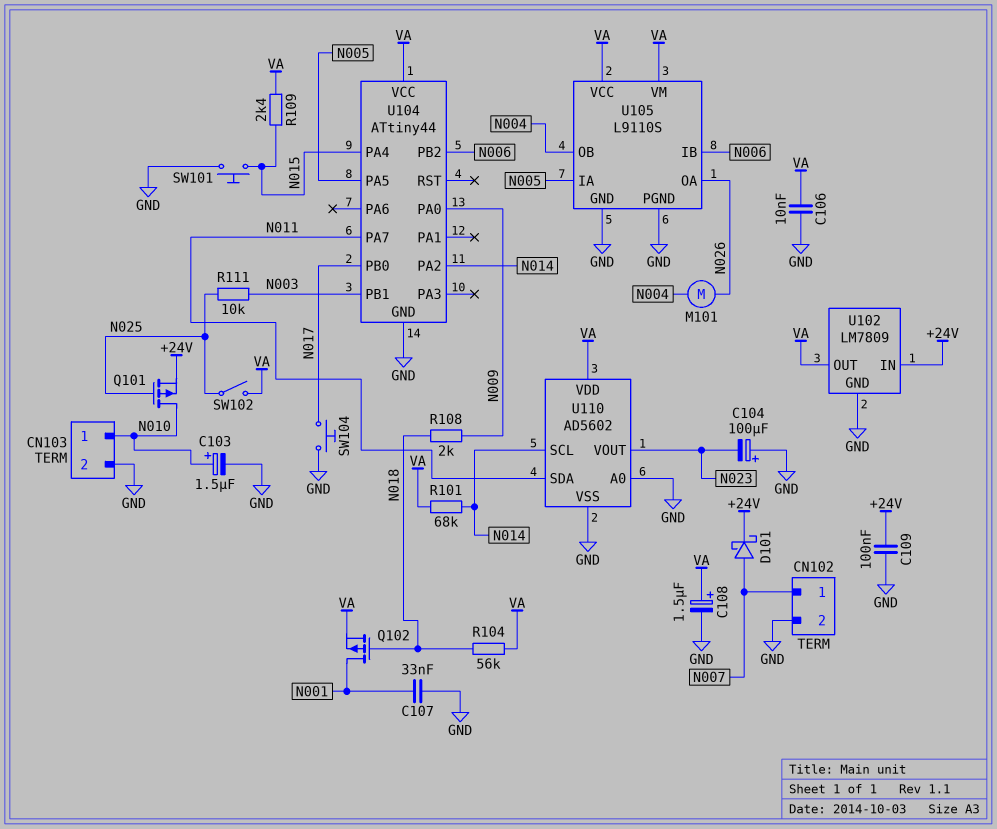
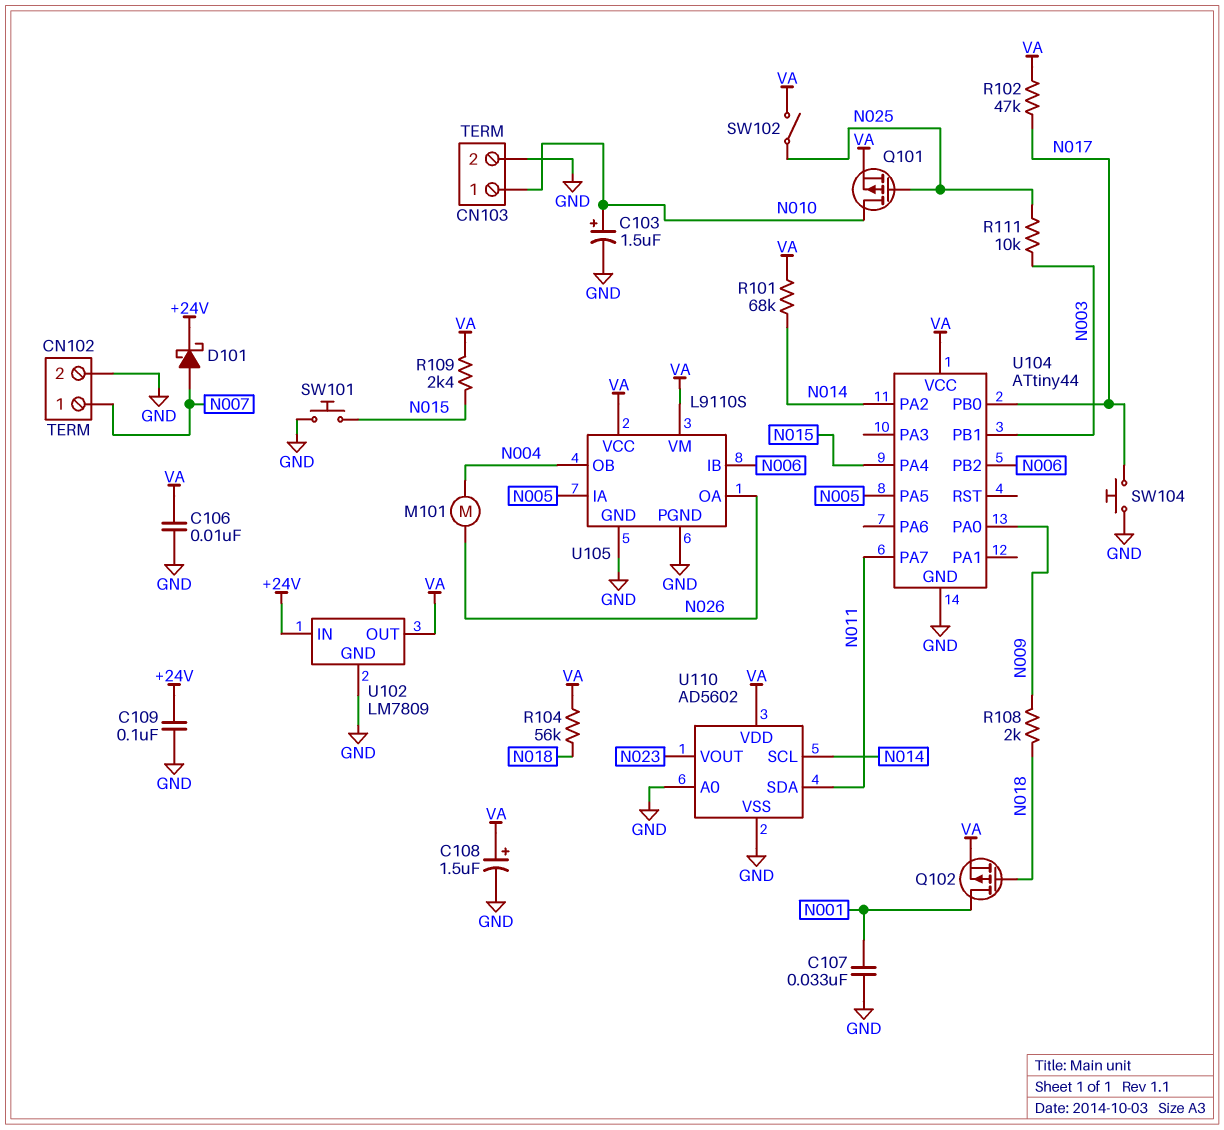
C104: 100uF (plus GND, minus N023) -> none
Q101: PMOS (G N025, D N010, S +24V) -> PMOS (G N025, D N010, S VA)
R102: none -> 47k (N017, VA)

